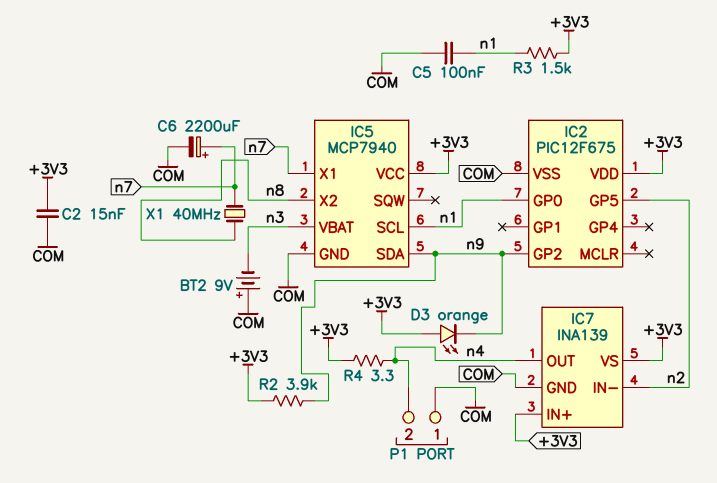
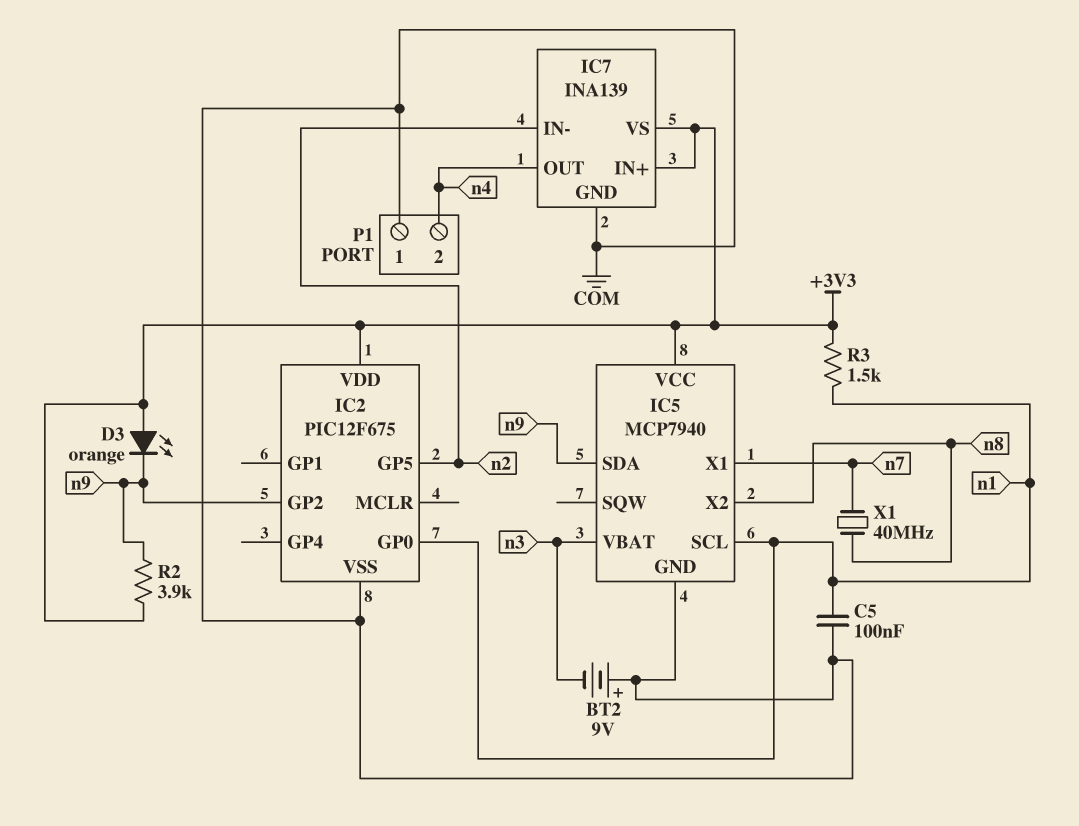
C2: 15nF (+3V3, COM) -> none
C6: 2200uF (plus n7, minus COM) -> none
R4: 3.3 (+3V3, n4) -> none

